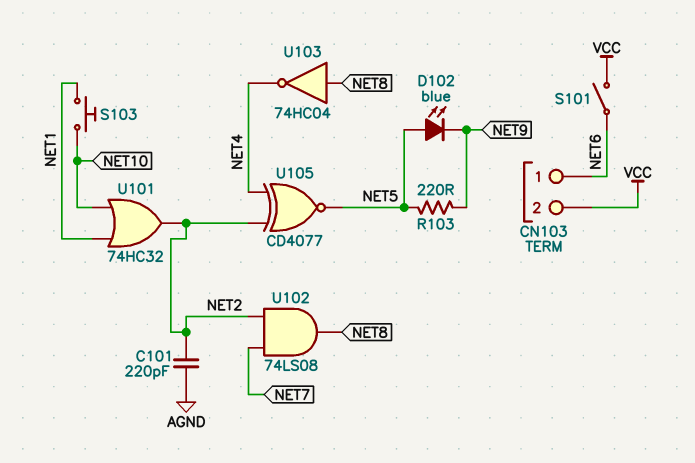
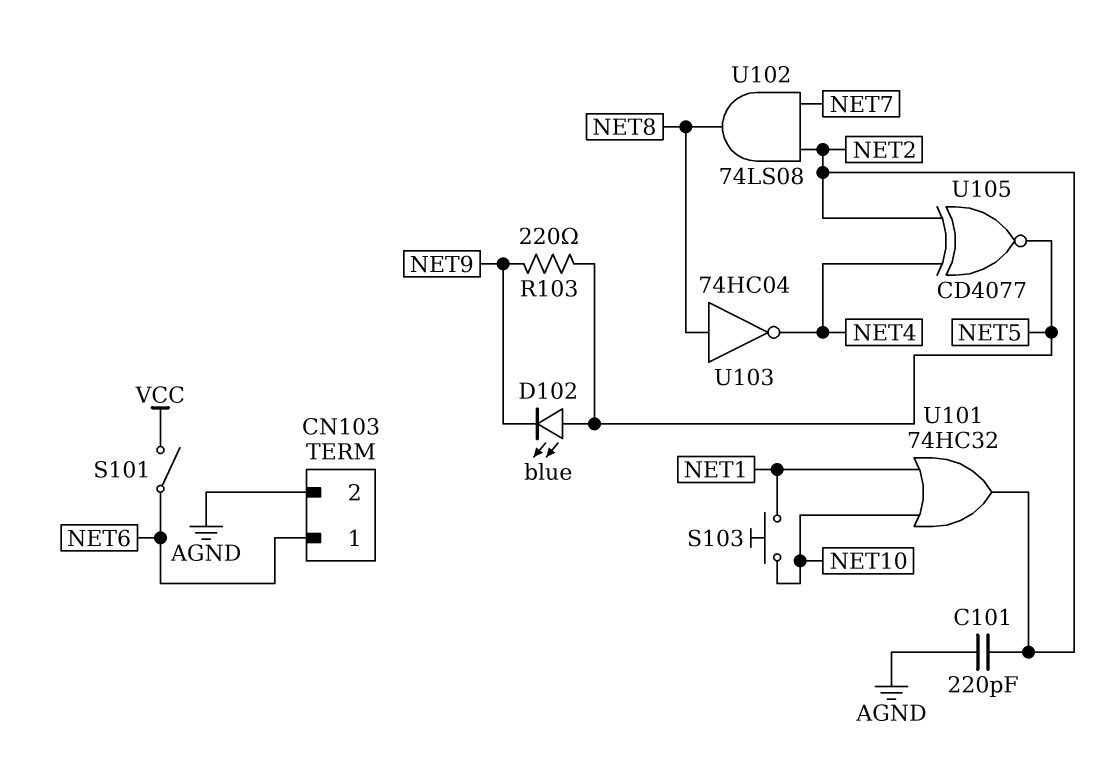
CN103 pin 2: VCC -> AGND

